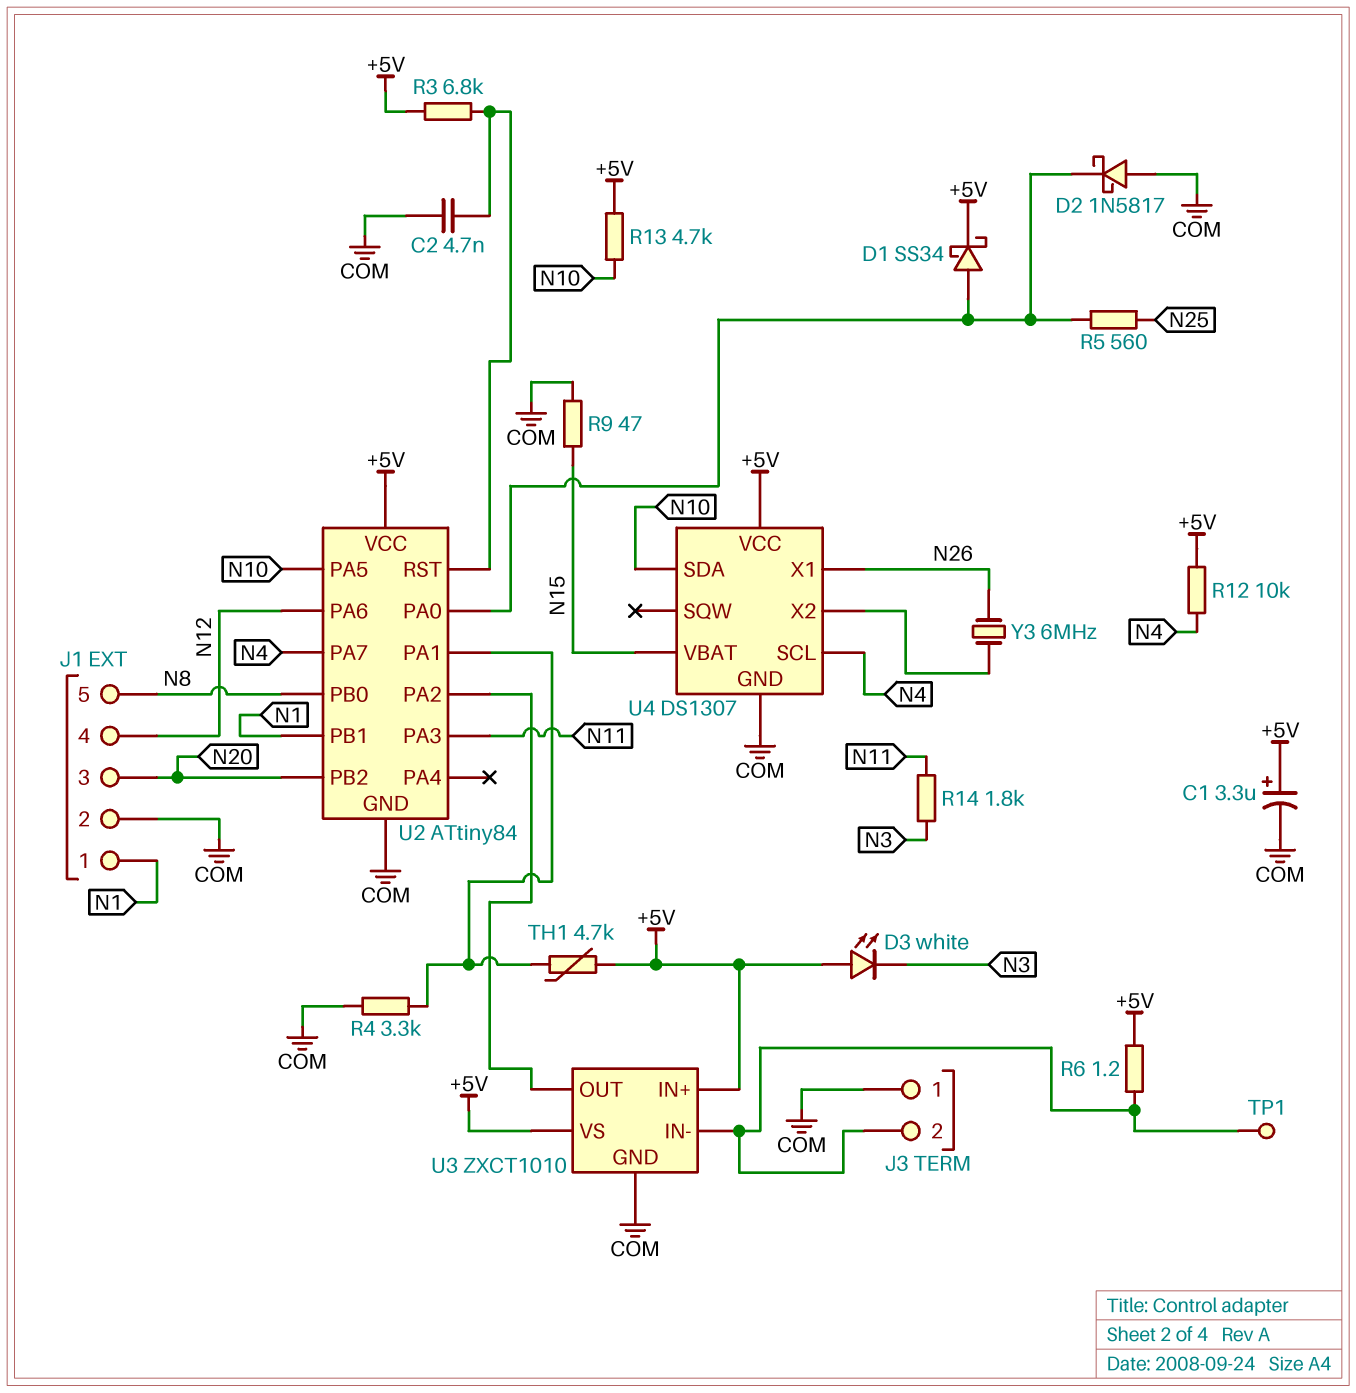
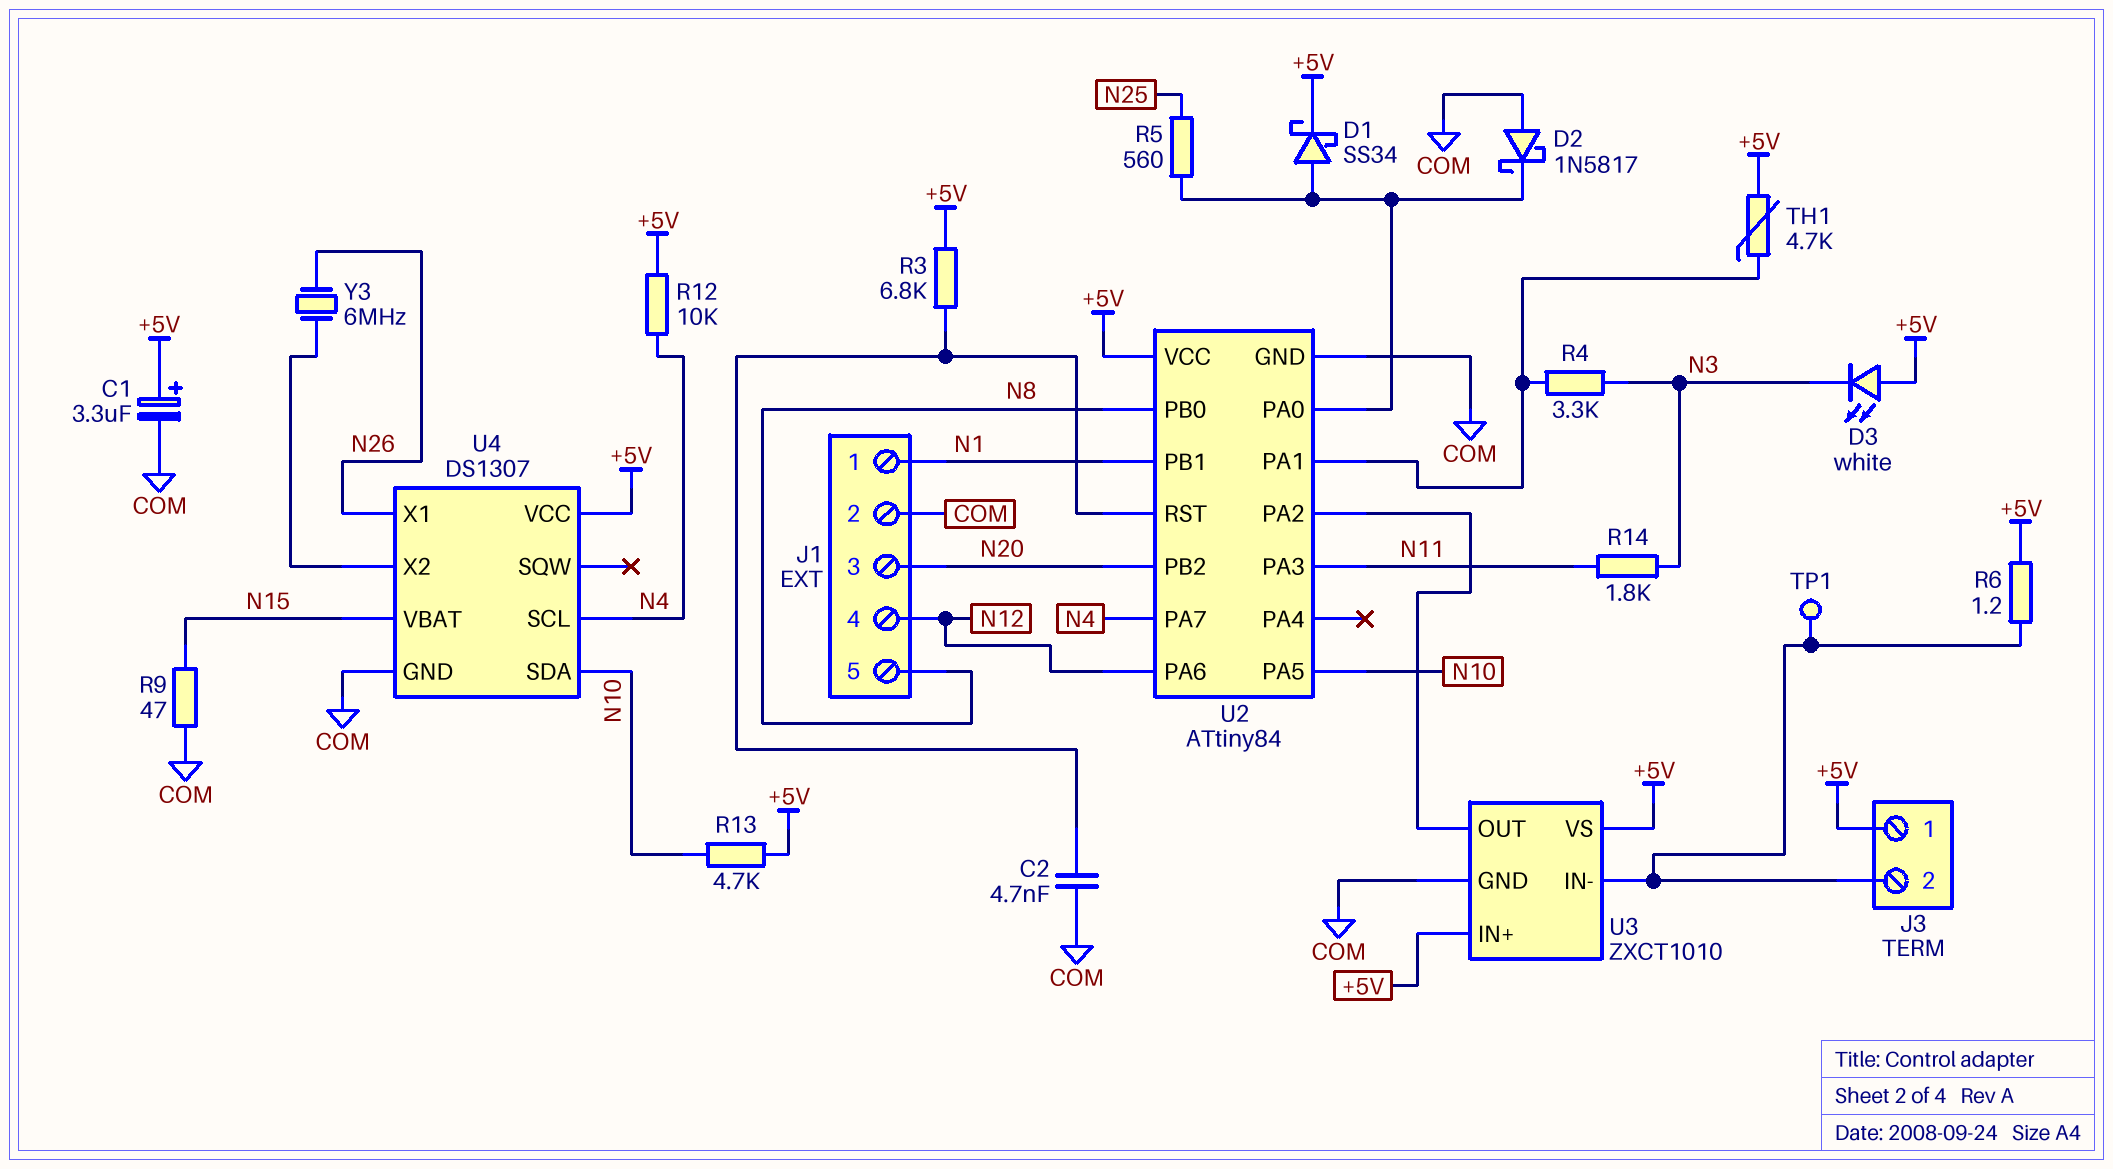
J3 pin 1: COM -> +5V
R4: 3.3k (COM, U2/PA1) -> 3.3k (N3, U2/PA1)

